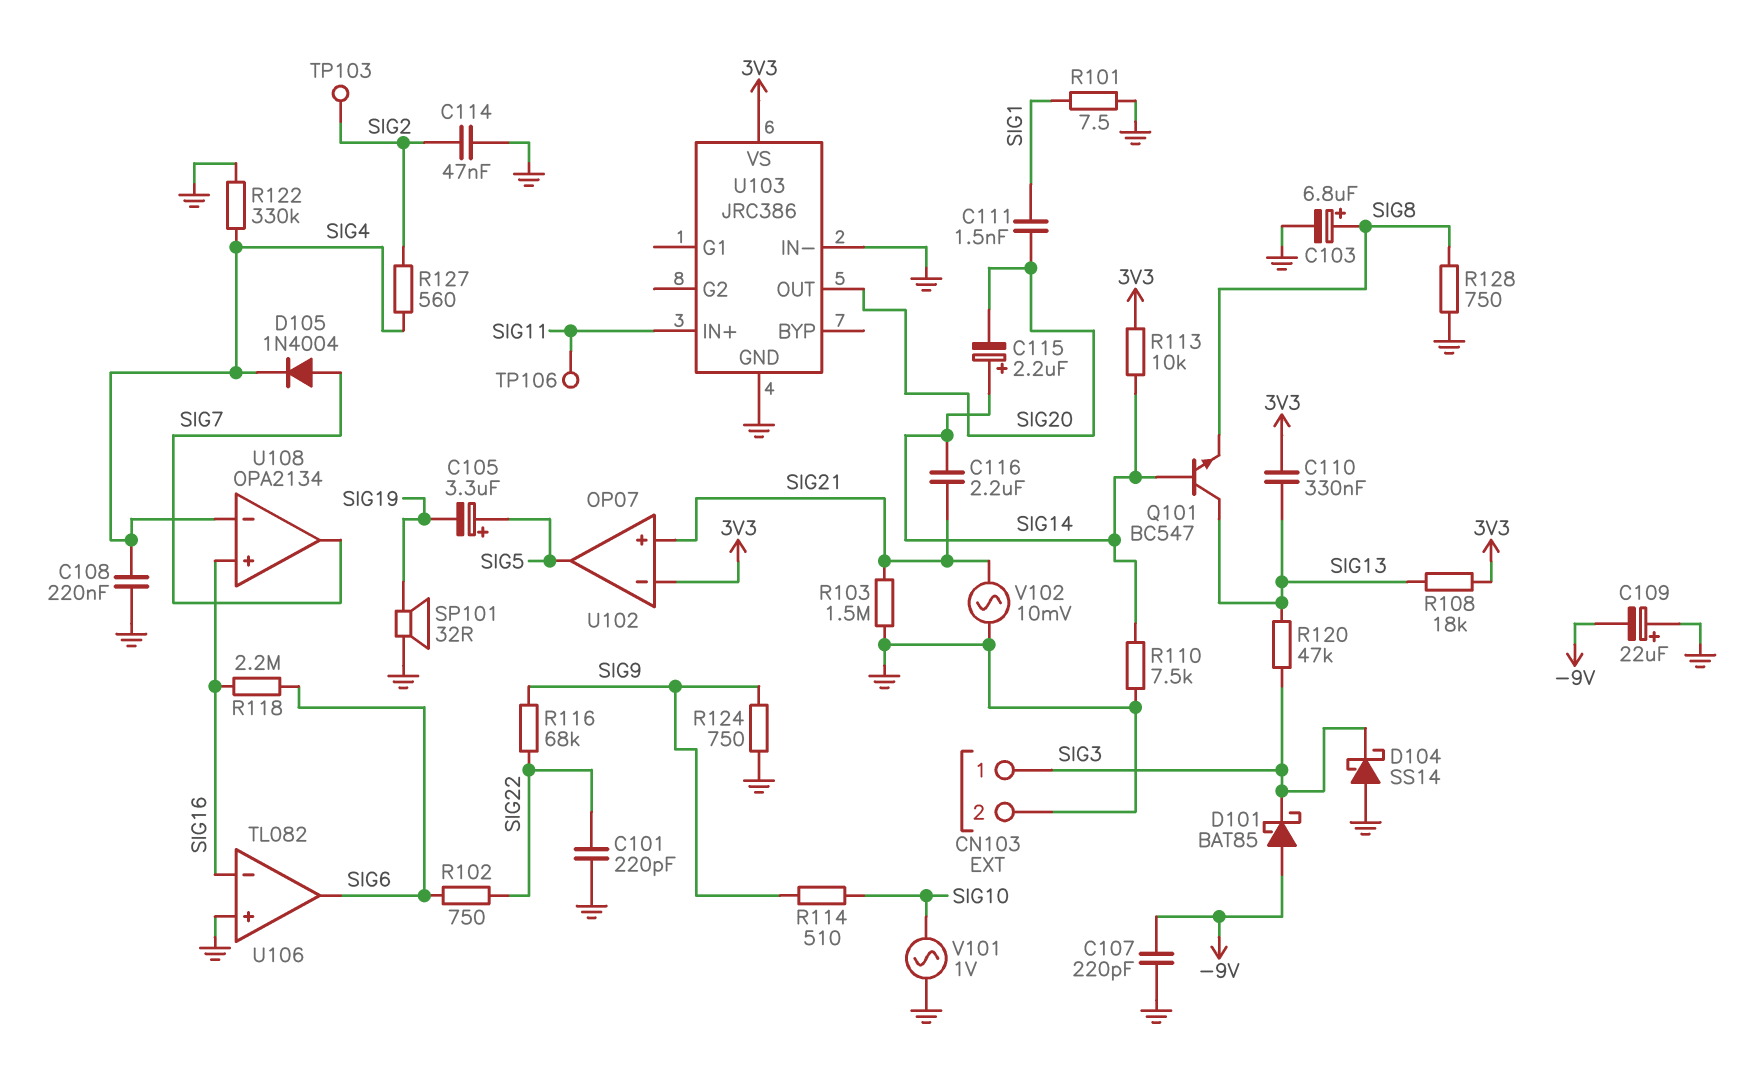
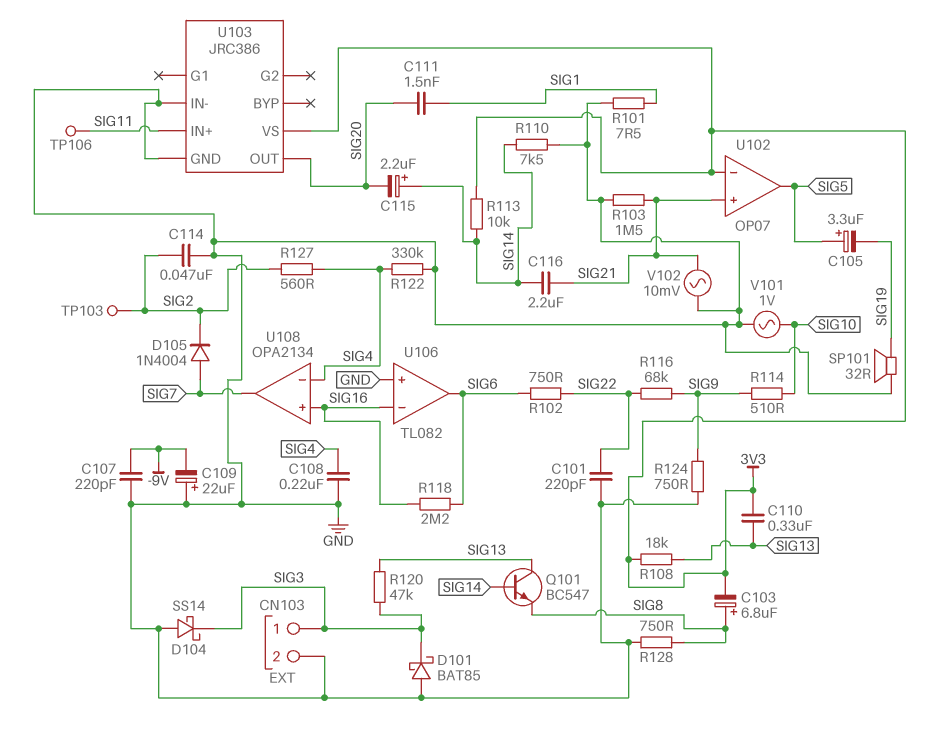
C103: 6.8uF (plus SIG8, minus GND) -> 6.8uF (plus SIG8, minus 3V3)
D101: schottky BAT85 (A -9V, K SIG3) -> schottky BAT85 (A GND, K SIG3)
D105: diode 1N4004 (A SIG7, K SIG4) -> diode 1N4004 (A SIG7, K SIG2)

